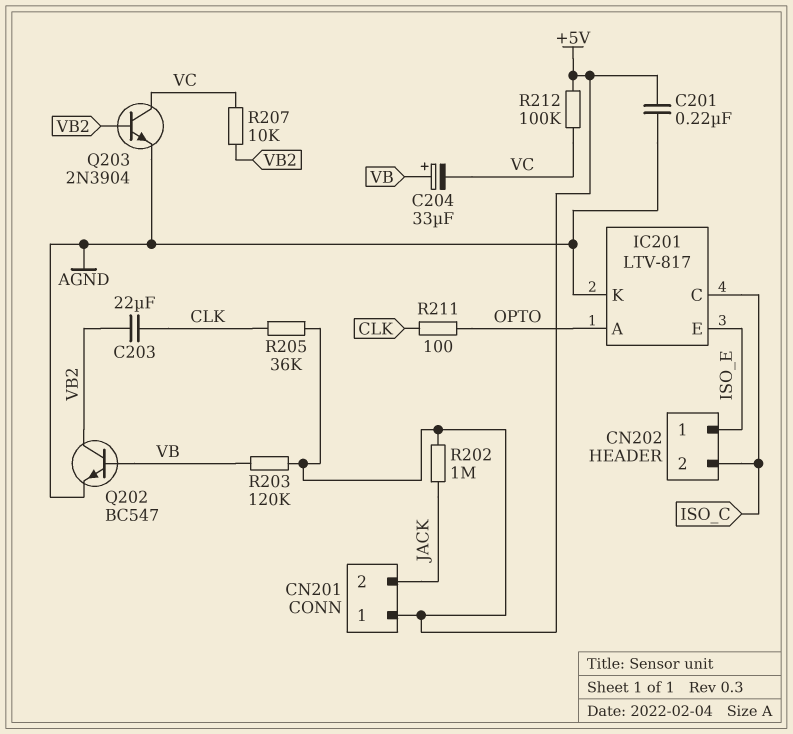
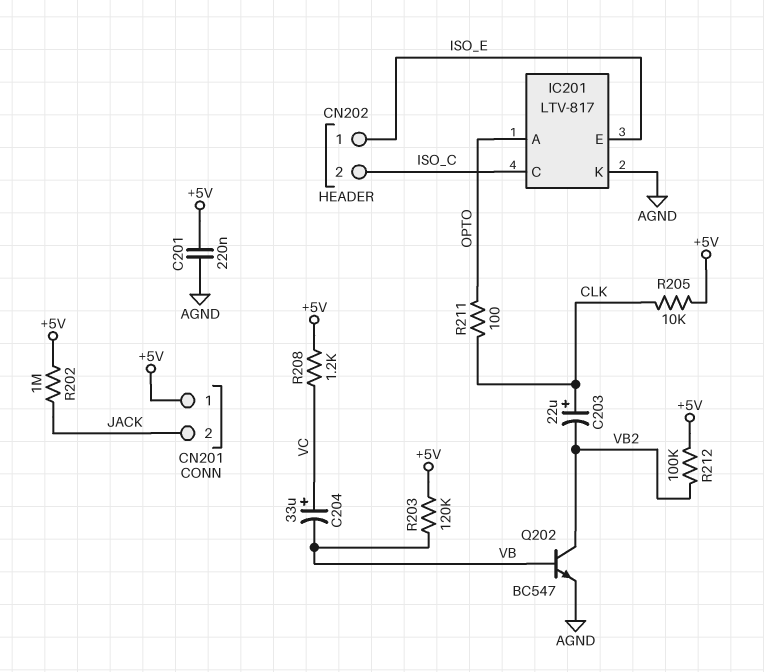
C203: 22uF (CLK, VB2) -> 22uF (plus CLK, minus VB2)
C204: 33uF (plus VB, minus VC) -> 33uF (plus VC, minus VB)
Q203: NPN 2N3904 (B VB2, C VC, E AGND) -> none
R205: 36k (+5V, CLK) -> 10k (+5V, CLK)
R207: 10k (VB2, VC) -> none
R208: none -> 1.2k (+5V, VC)
R212: 100k (+5V, VC) -> 100k (+5V, VB2)

